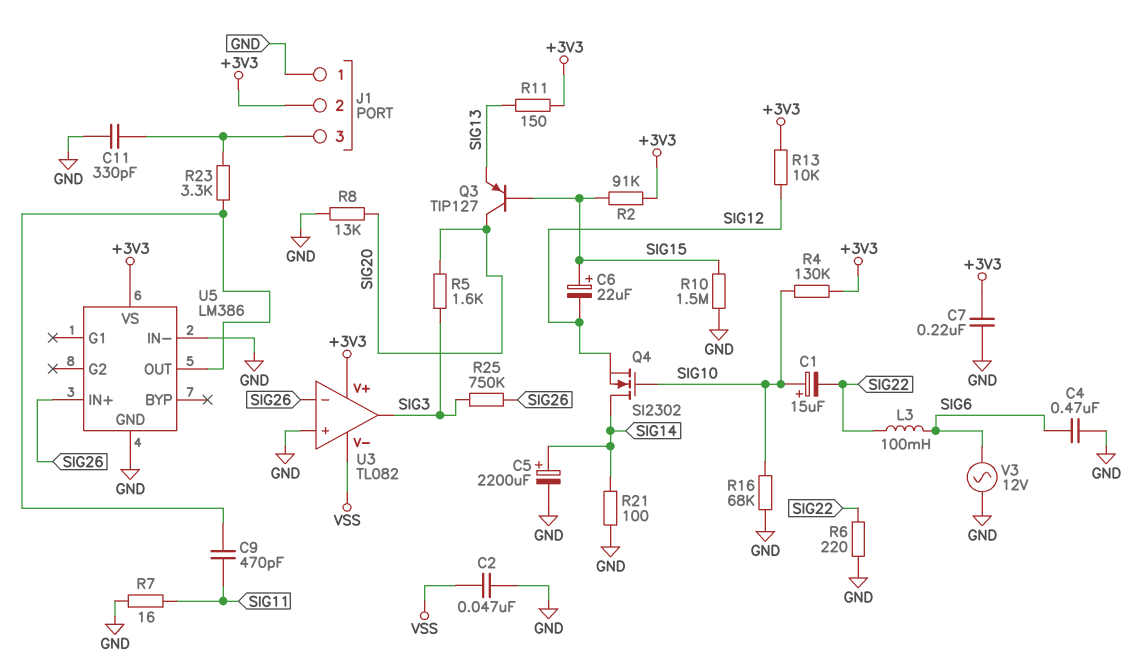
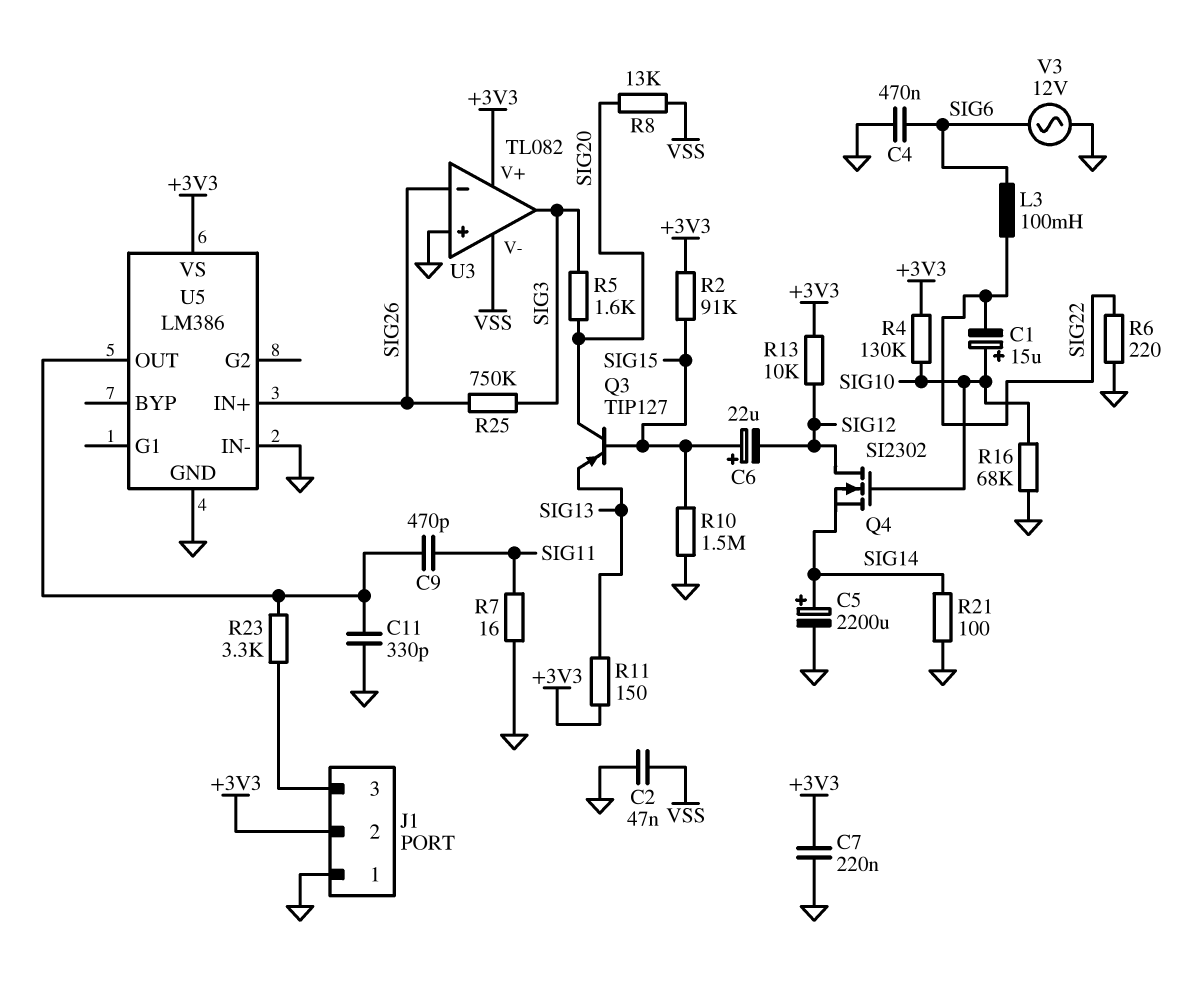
C11: 330pF (GND, J1/3) -> 330pF (GND, U5/OUT)
Q4: NMOS SI2302 (G SIG10, D SIG14, S SIG12) -> NMOS SI2302 (G SIG10, D SIG12, S SIG14)
R8: 13k (GND, SIG20) -> 13k (SIG20, VSS)

